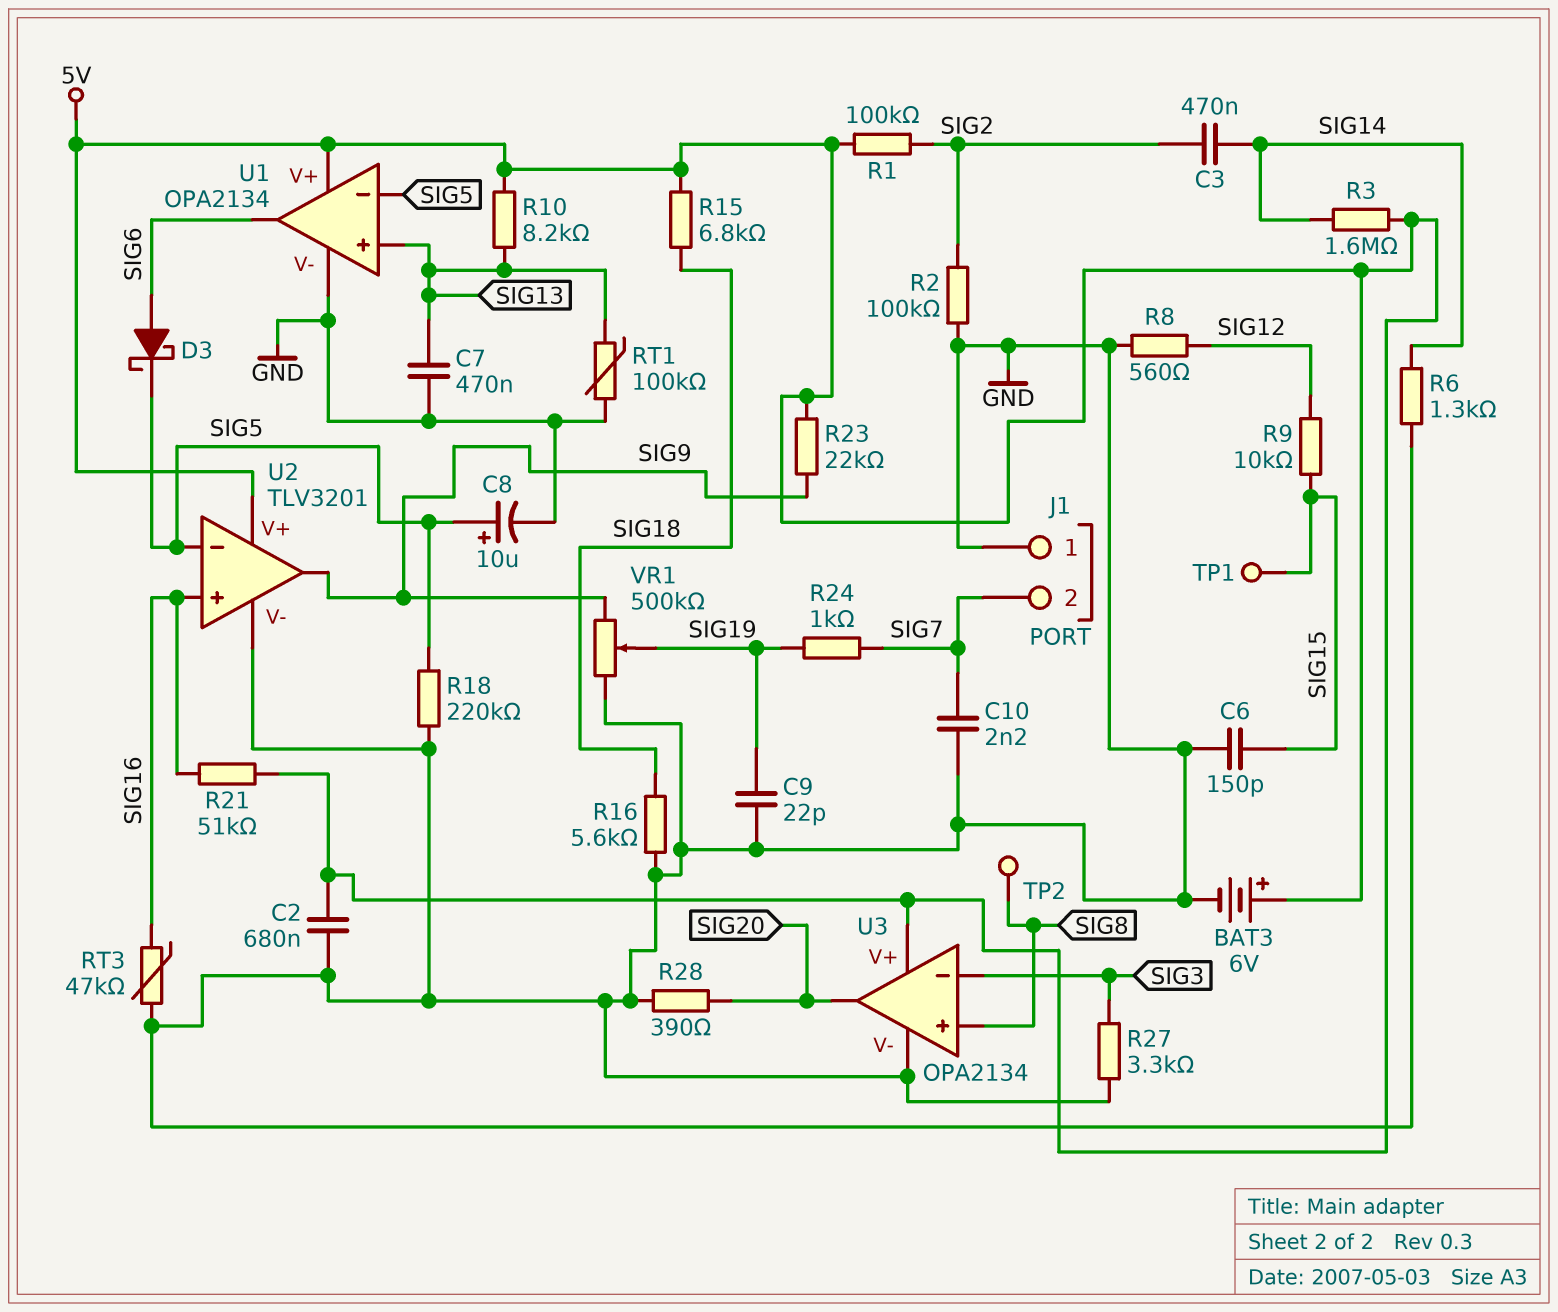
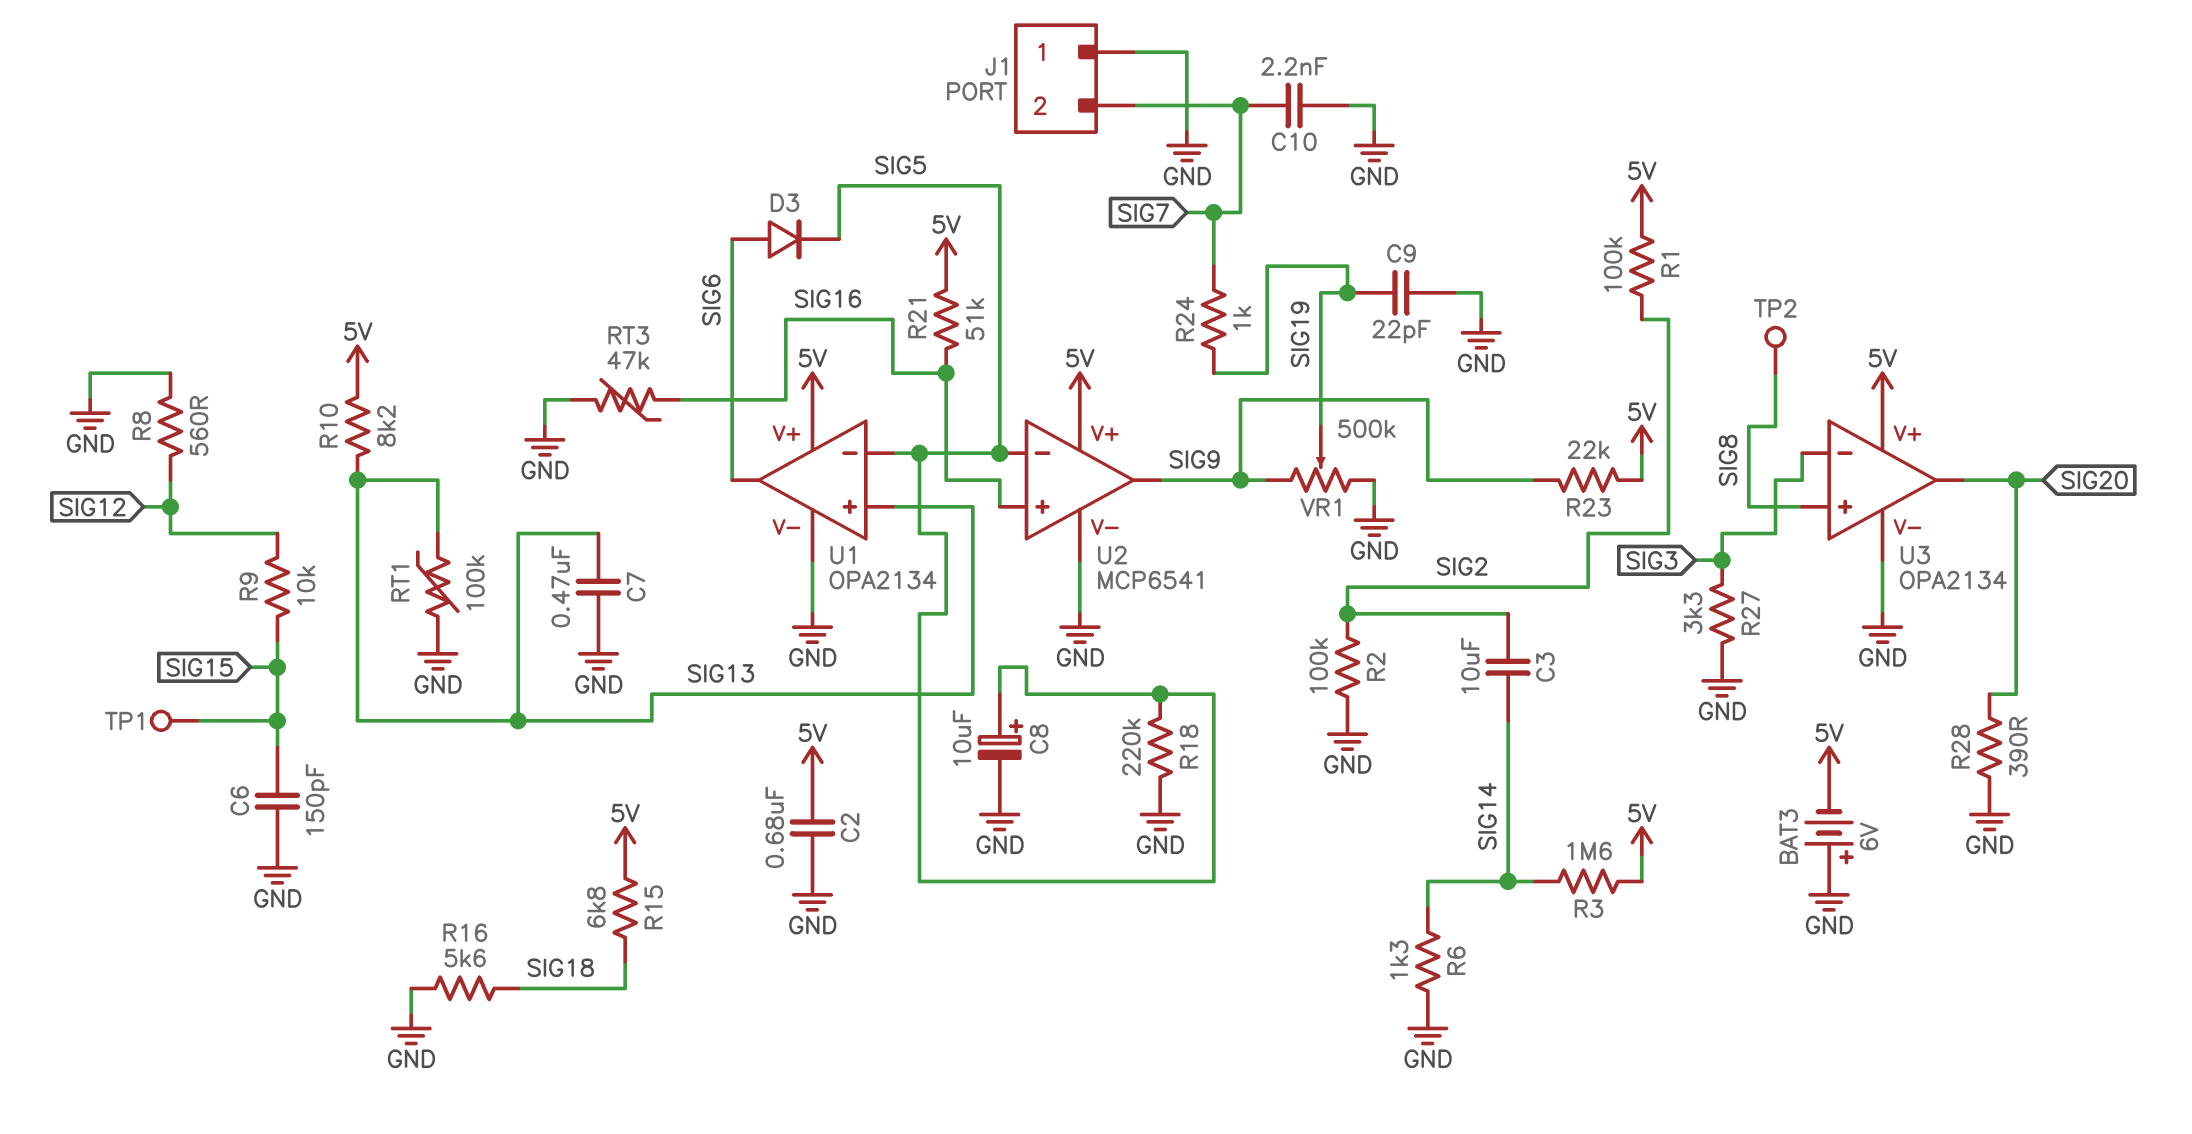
BAT3: 6V (plus 5V, minus GND) -> 6V (plus GND, minus 5V)
C3: 470nF (SIG2, SIG14) -> 10uF (SIG2, SIG14)
D3: schottky (A SIG6, K SIG5) -> diode (A SIG6, K SIG5)
U2: TLV3201 -> MCP6541

